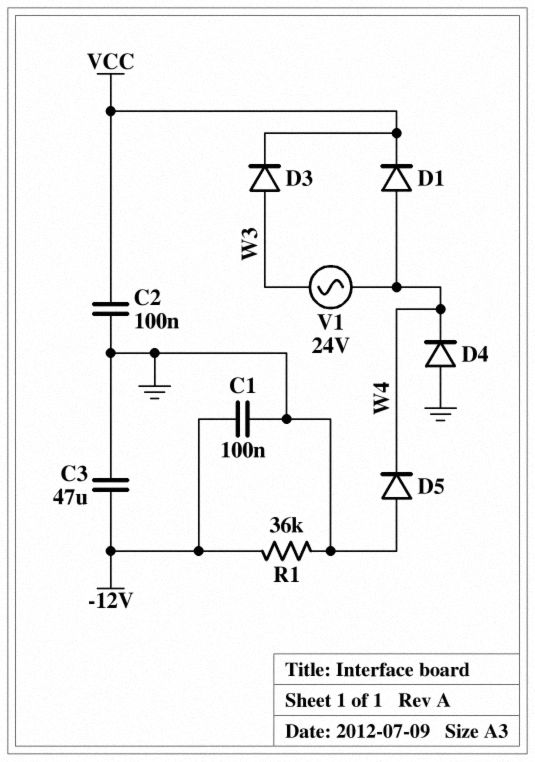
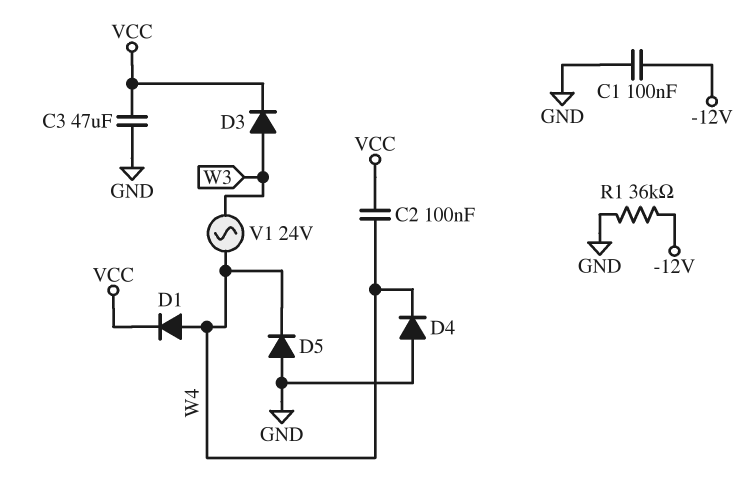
C2: 100nF (GND, VCC) -> 100nF (VCC, W4)
C3: 47uF (-12V, GND) -> 47uF (GND, VCC)

